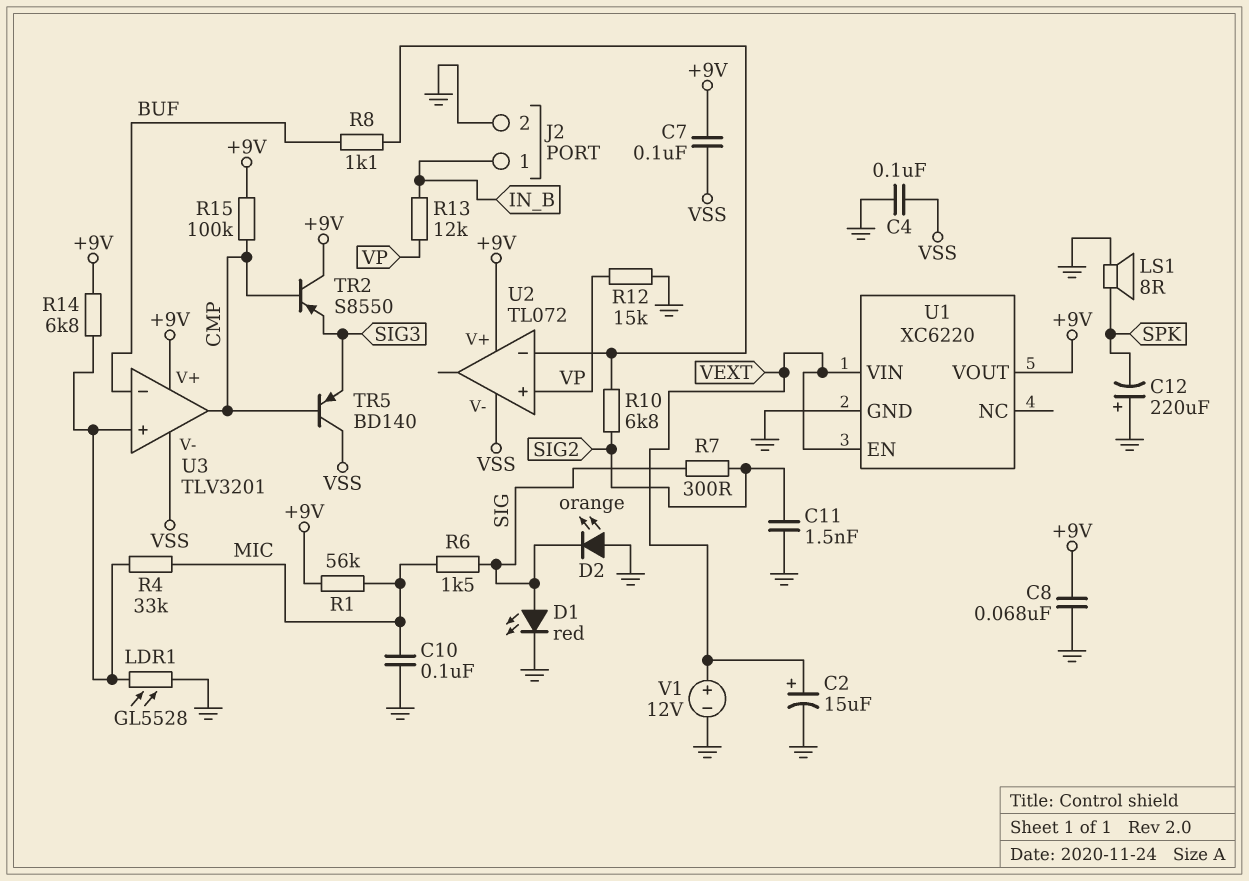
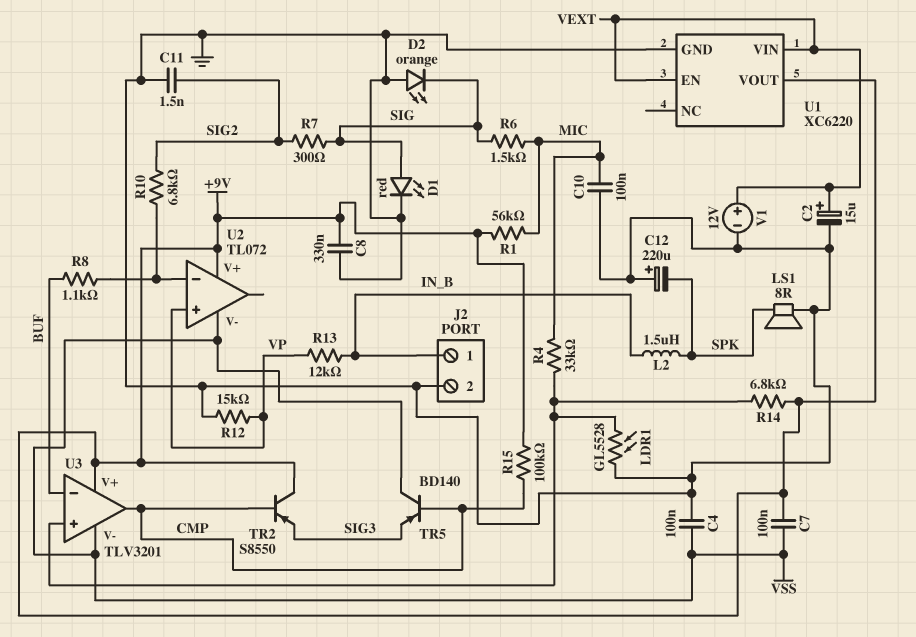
C8: 68nF (+9V, GND) -> 330nF (+9V, GND)
L2: none -> 1.5uH (IN_B, SPK)

